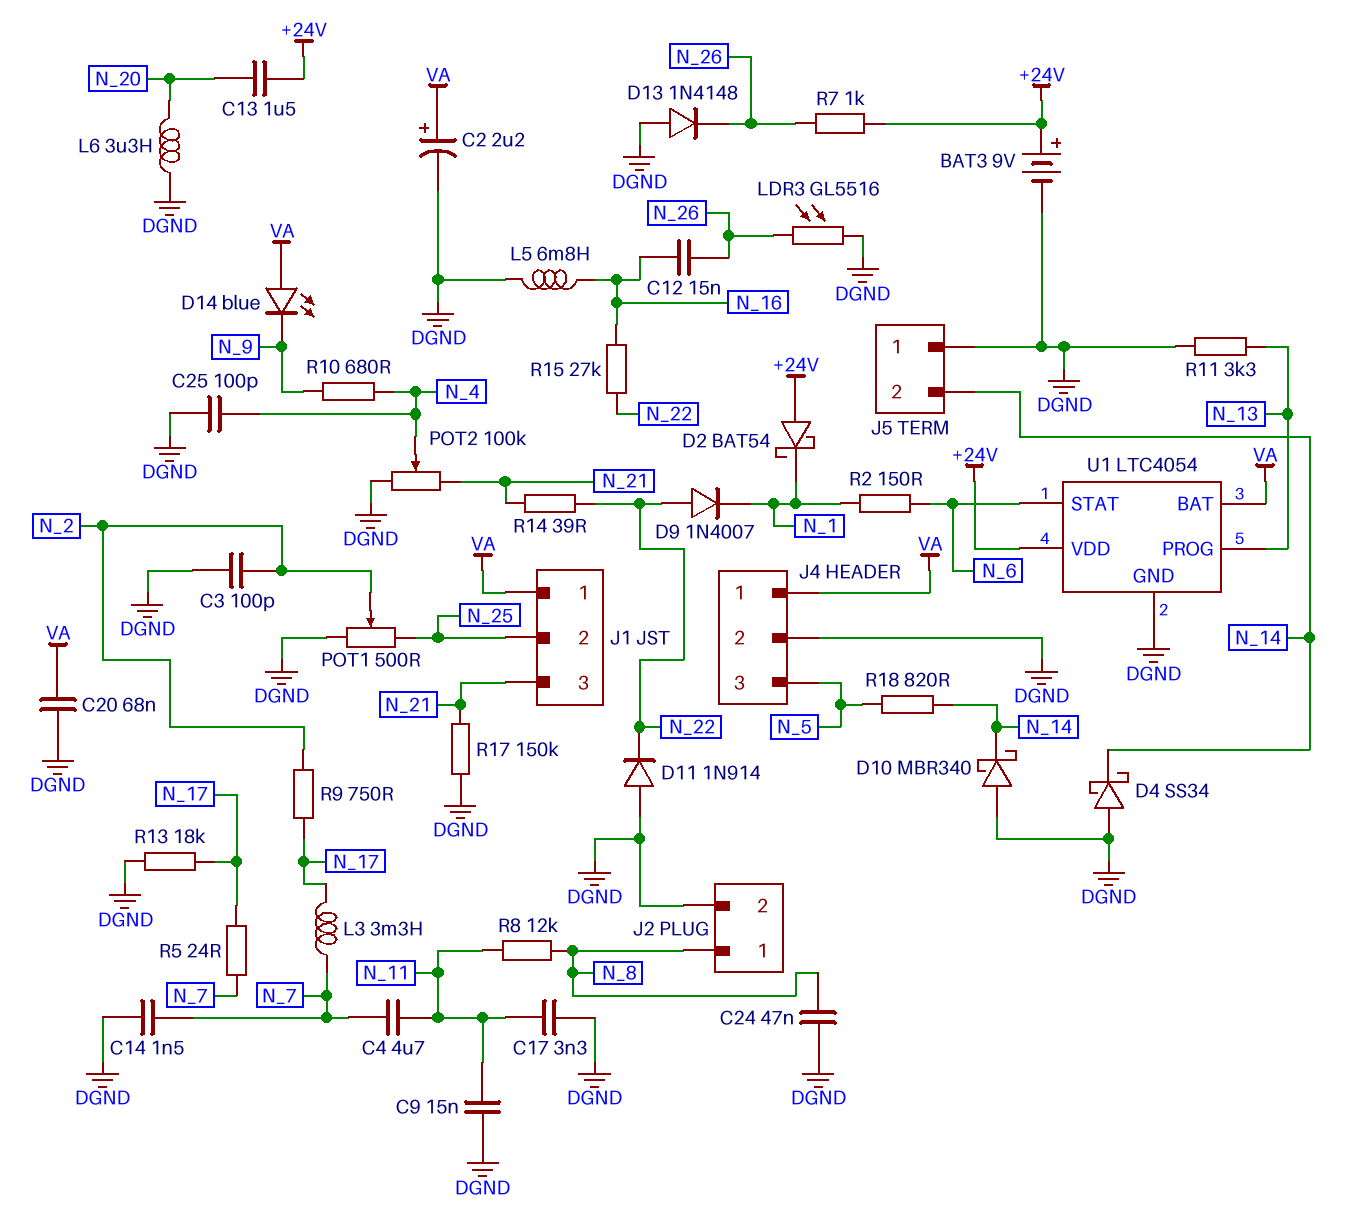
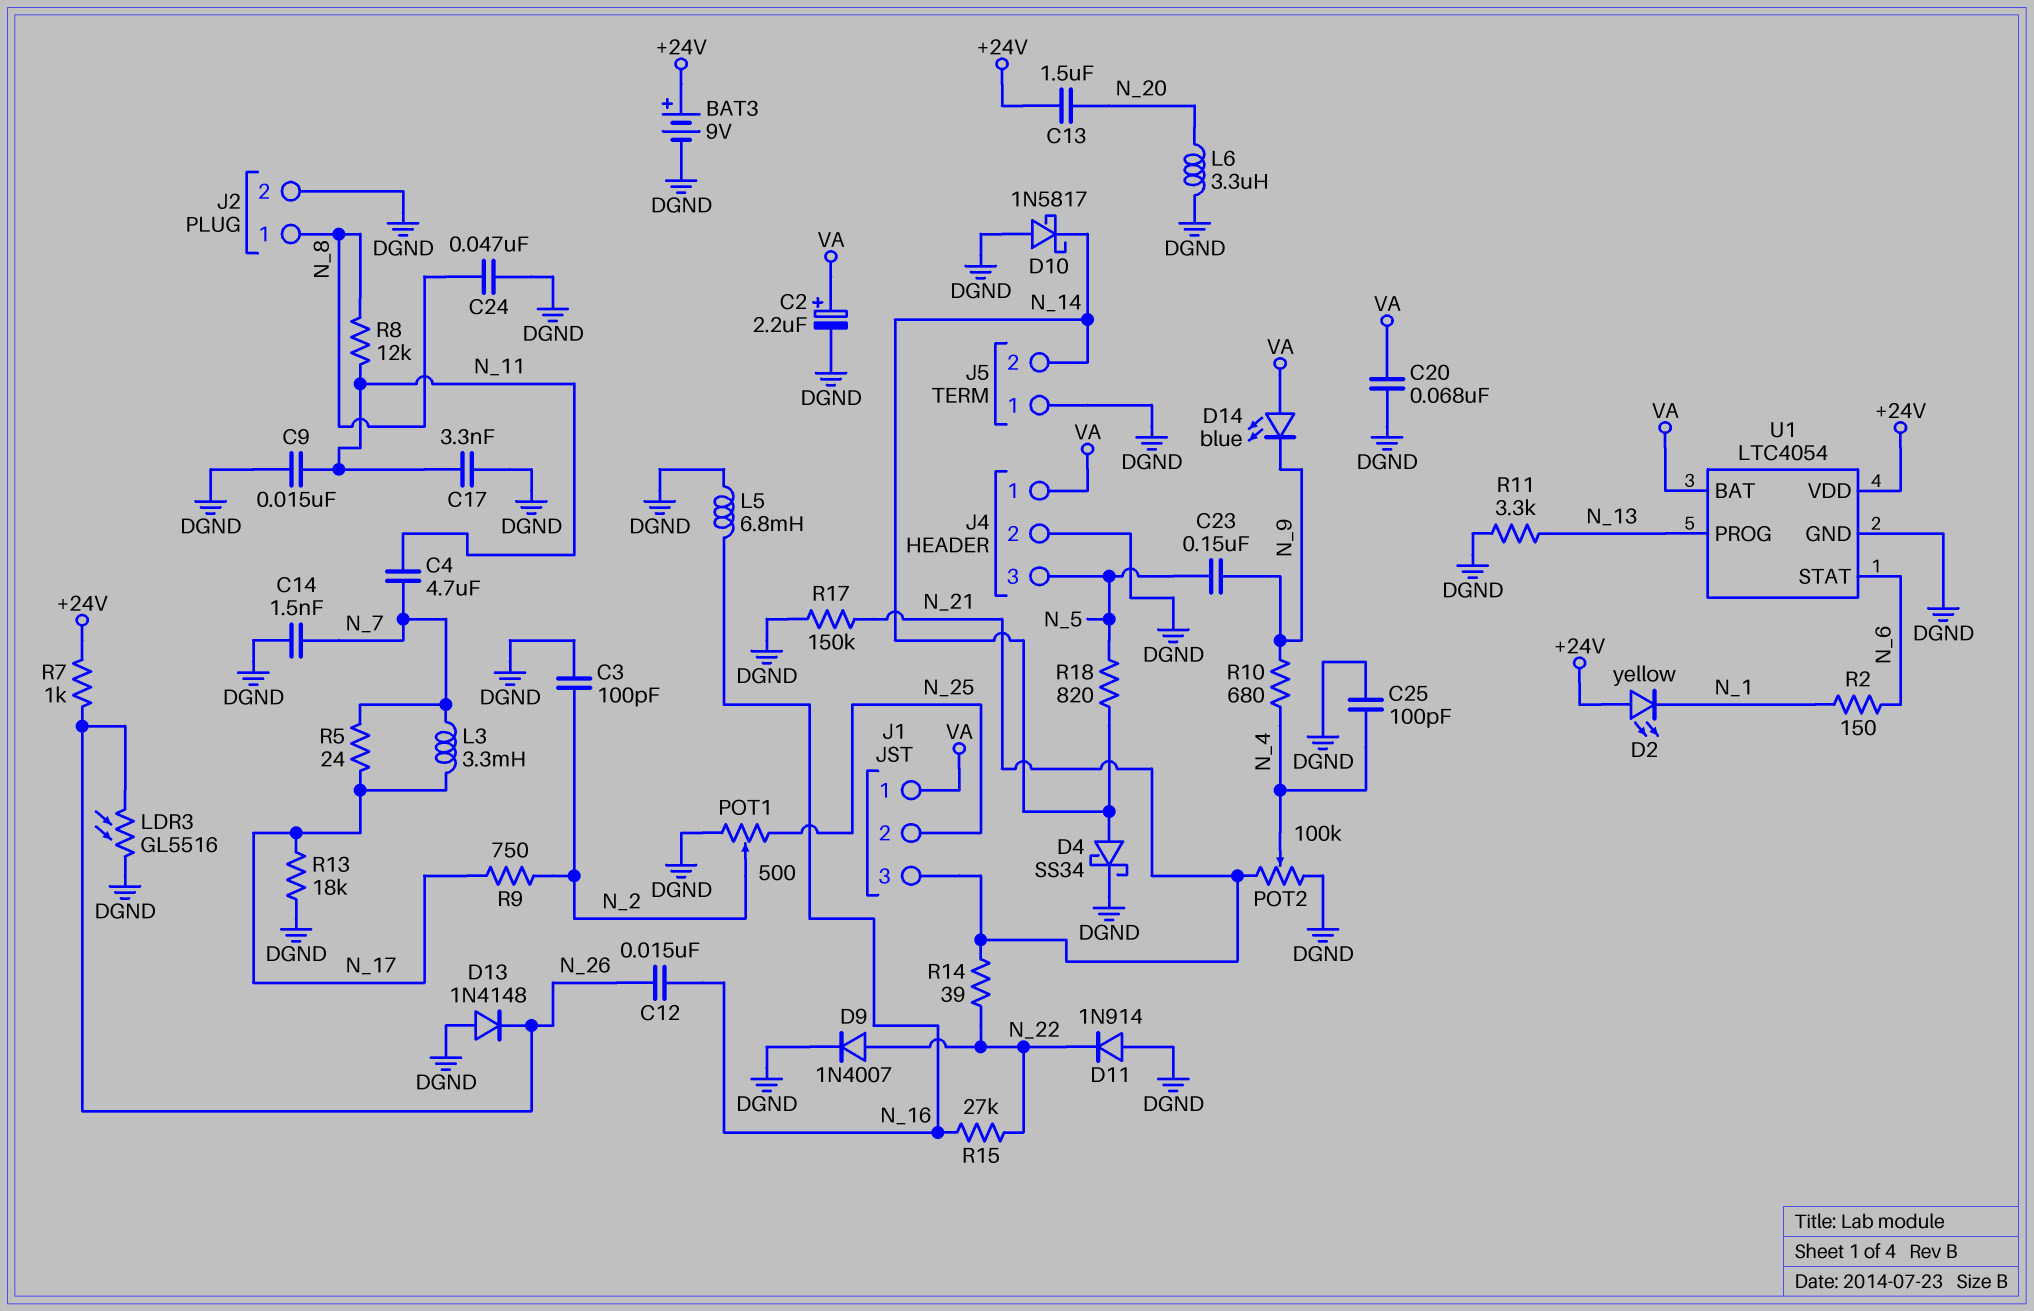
C23: none -> 150nF (N_5, N_9)
D2: schottky BAT54 (A +24V, K N_1) -> LED yellow (A +24V, K N_1)
D4: schottky SS34 (A DGND, K N_14) -> schottky SS34 (A N_14, K DGND)
D9: diode 1N4007 (A N_22, K N_1) -> diode 1N4007 (A N_22, K DGND)
D10: schottky MBR340 (A DGND, K N_14) -> schottky 1N5817 (A DGND, K N_14)

